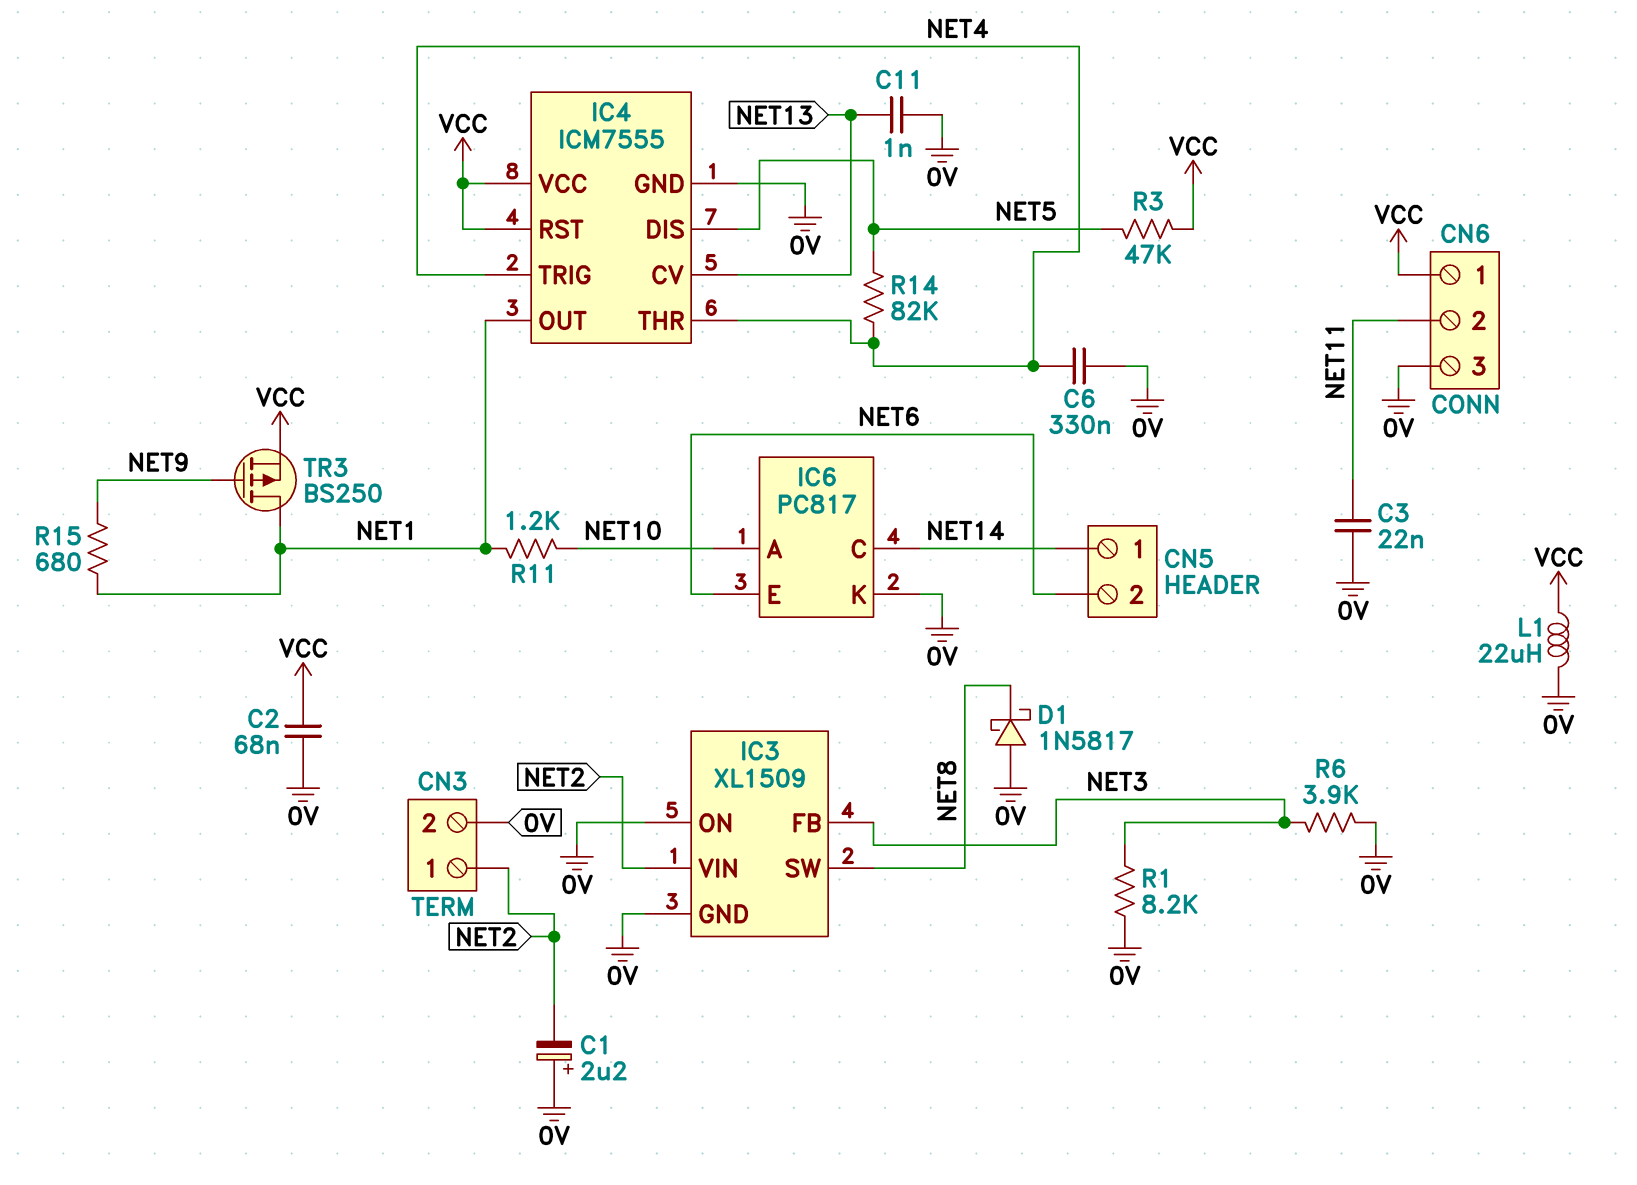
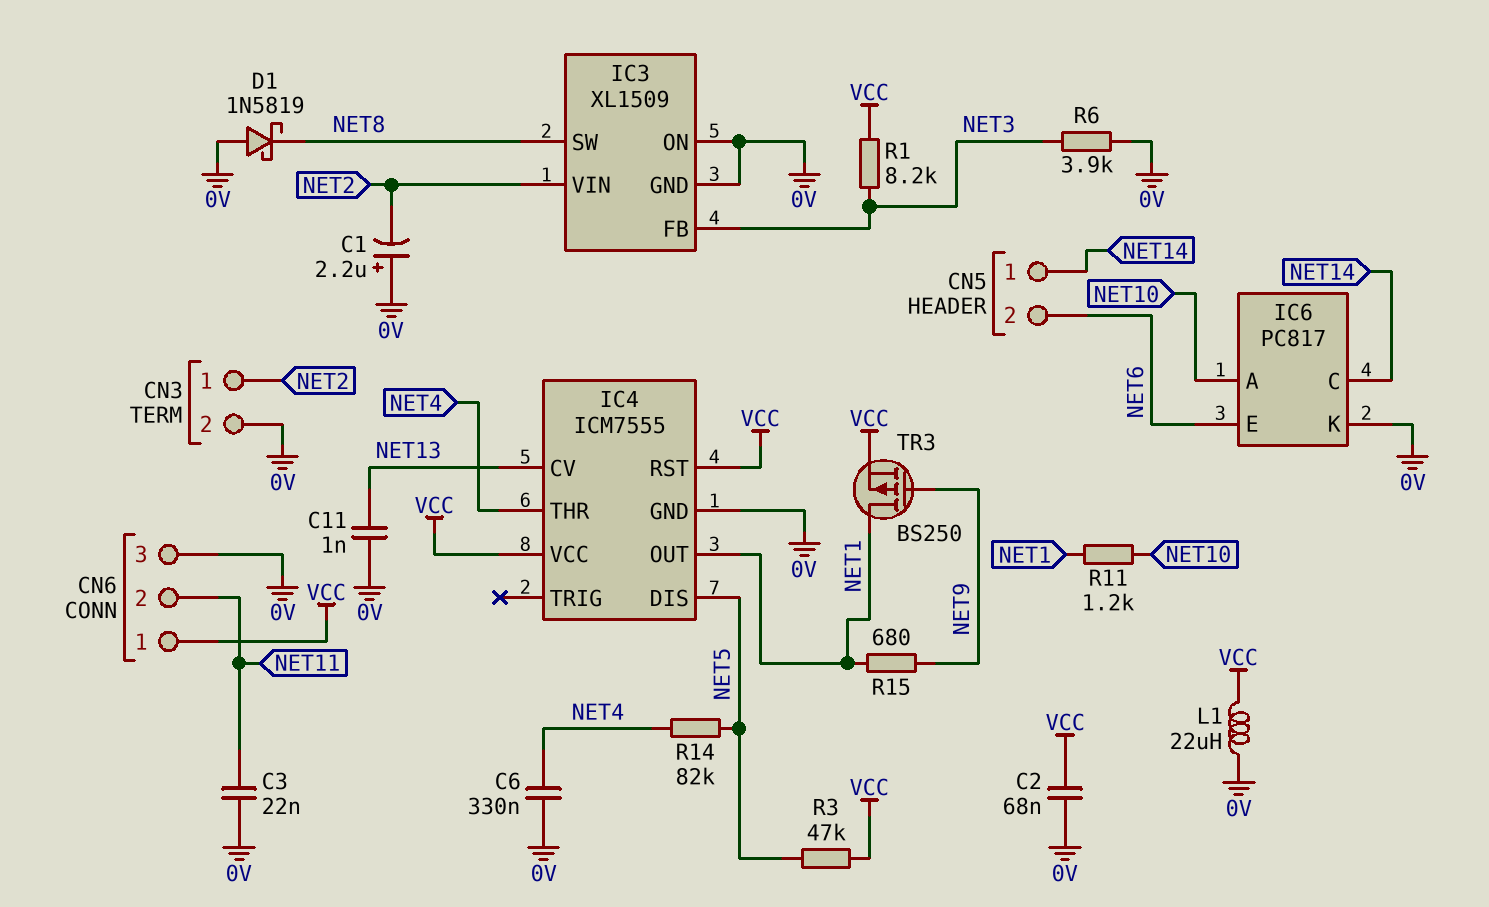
D1: schottky 1N5817 (A 0V, K NET8) -> schottky 1N5819 (A 0V, K NET8)
IC4 pin TRIG: NET4 -> none
R1: 8.2k (0V, NET3) -> 8.2k (NET3, VCC)

